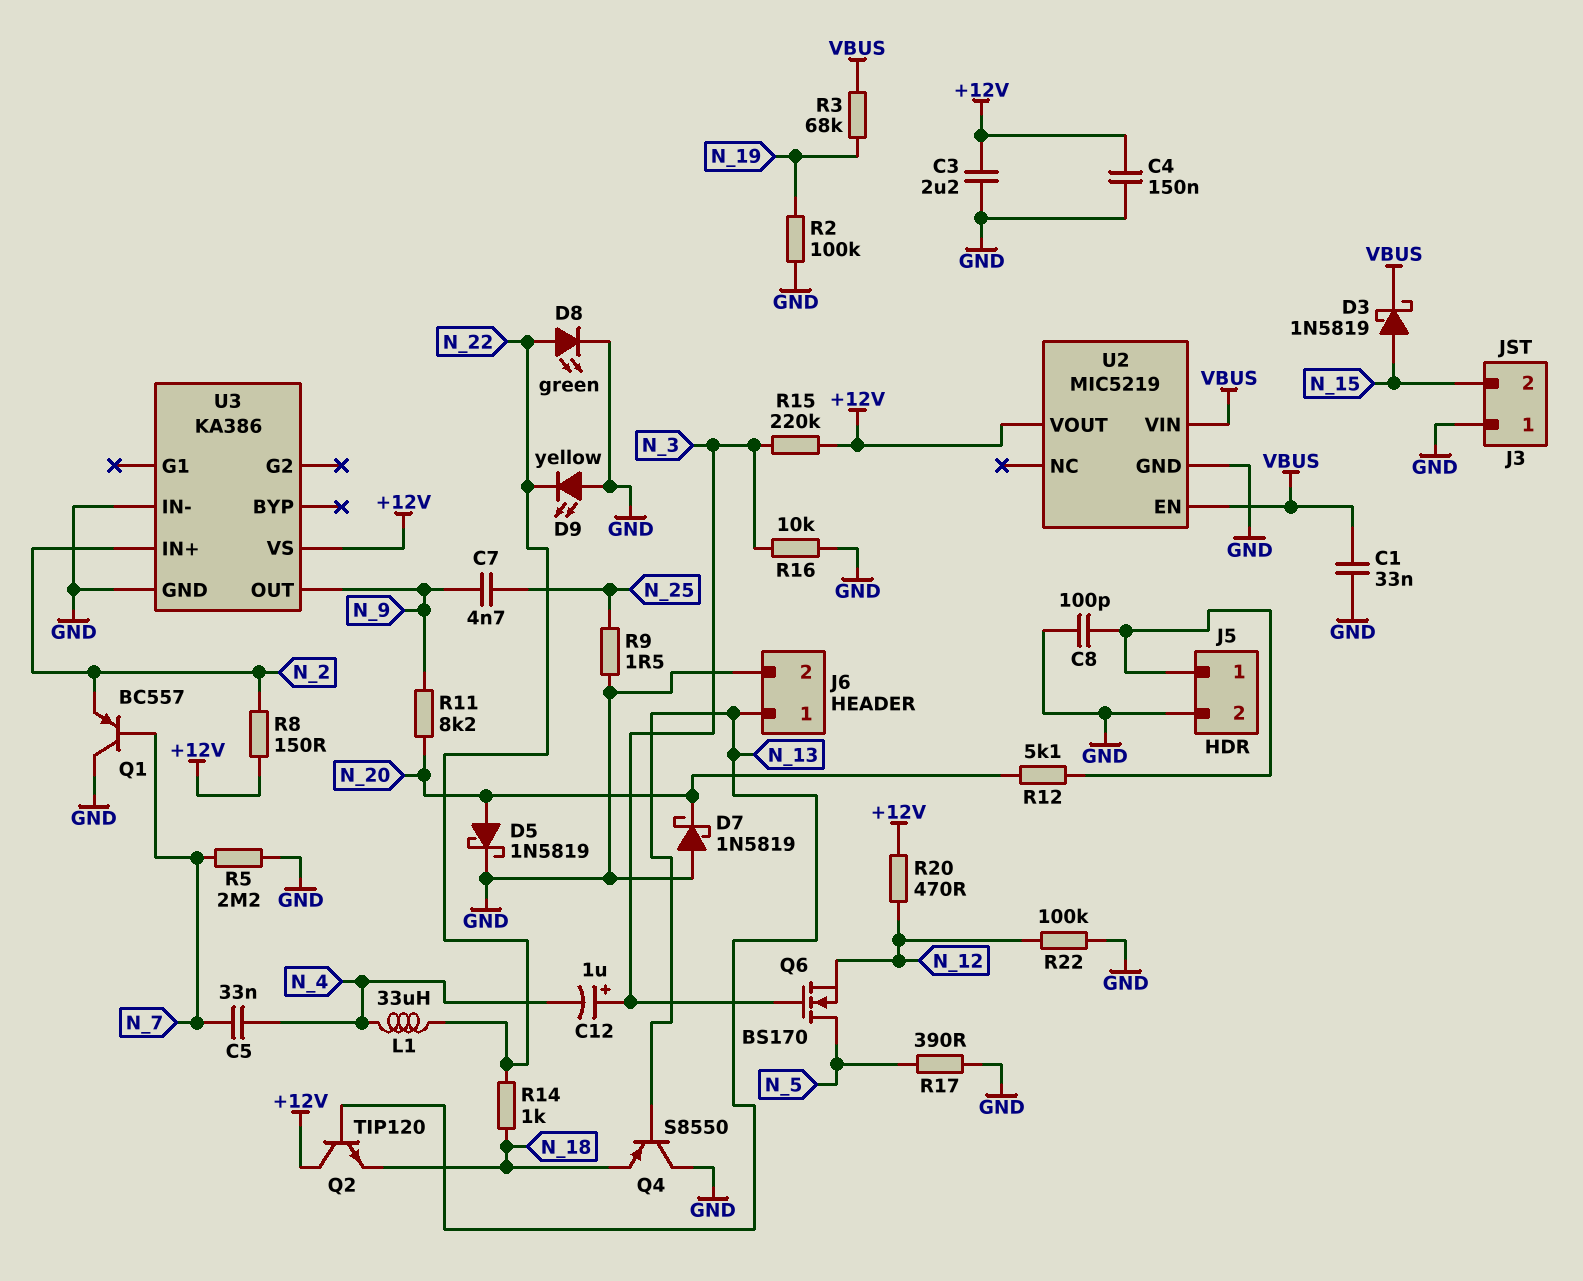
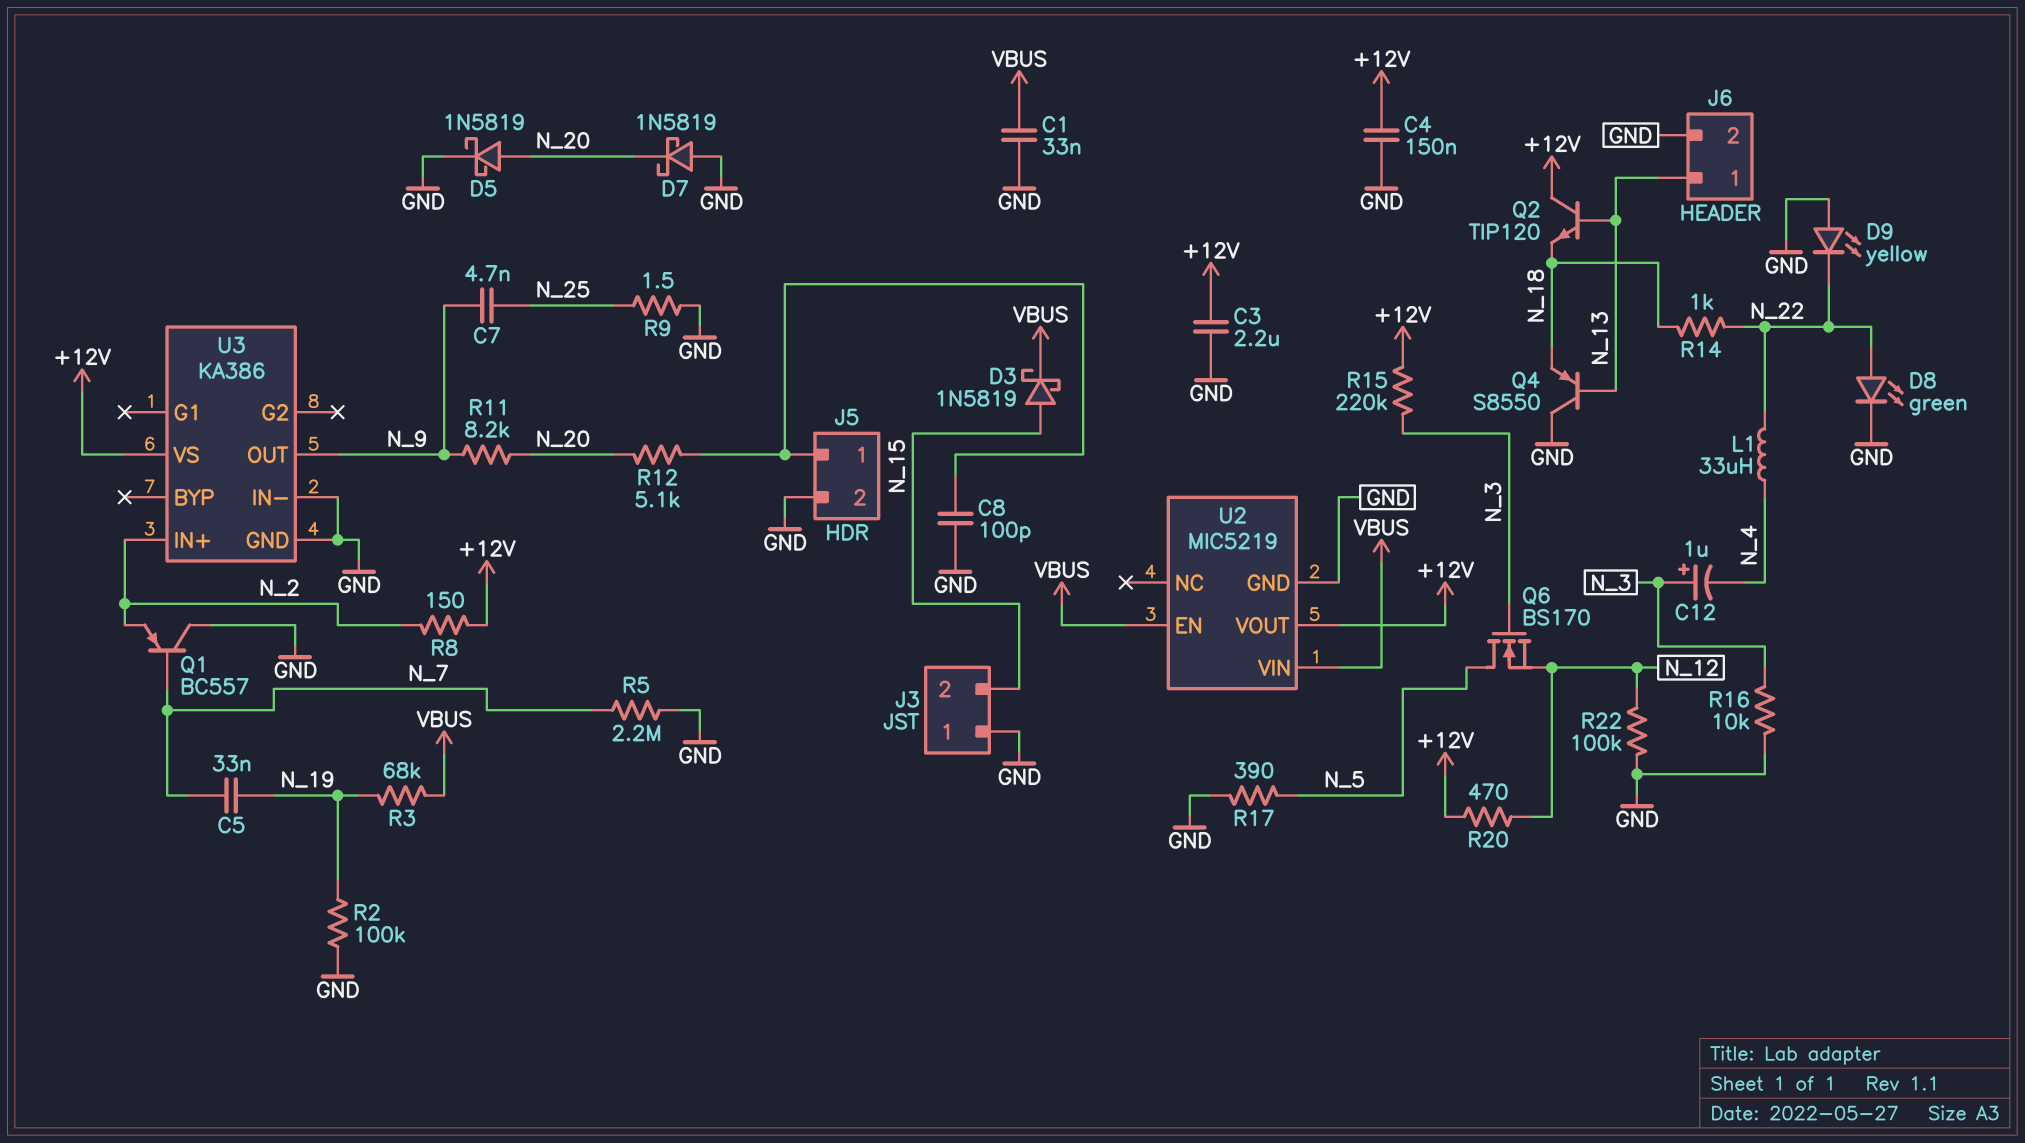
C5: 33nF (N_4, N_7) -> 33nF (N_7, N_19)

